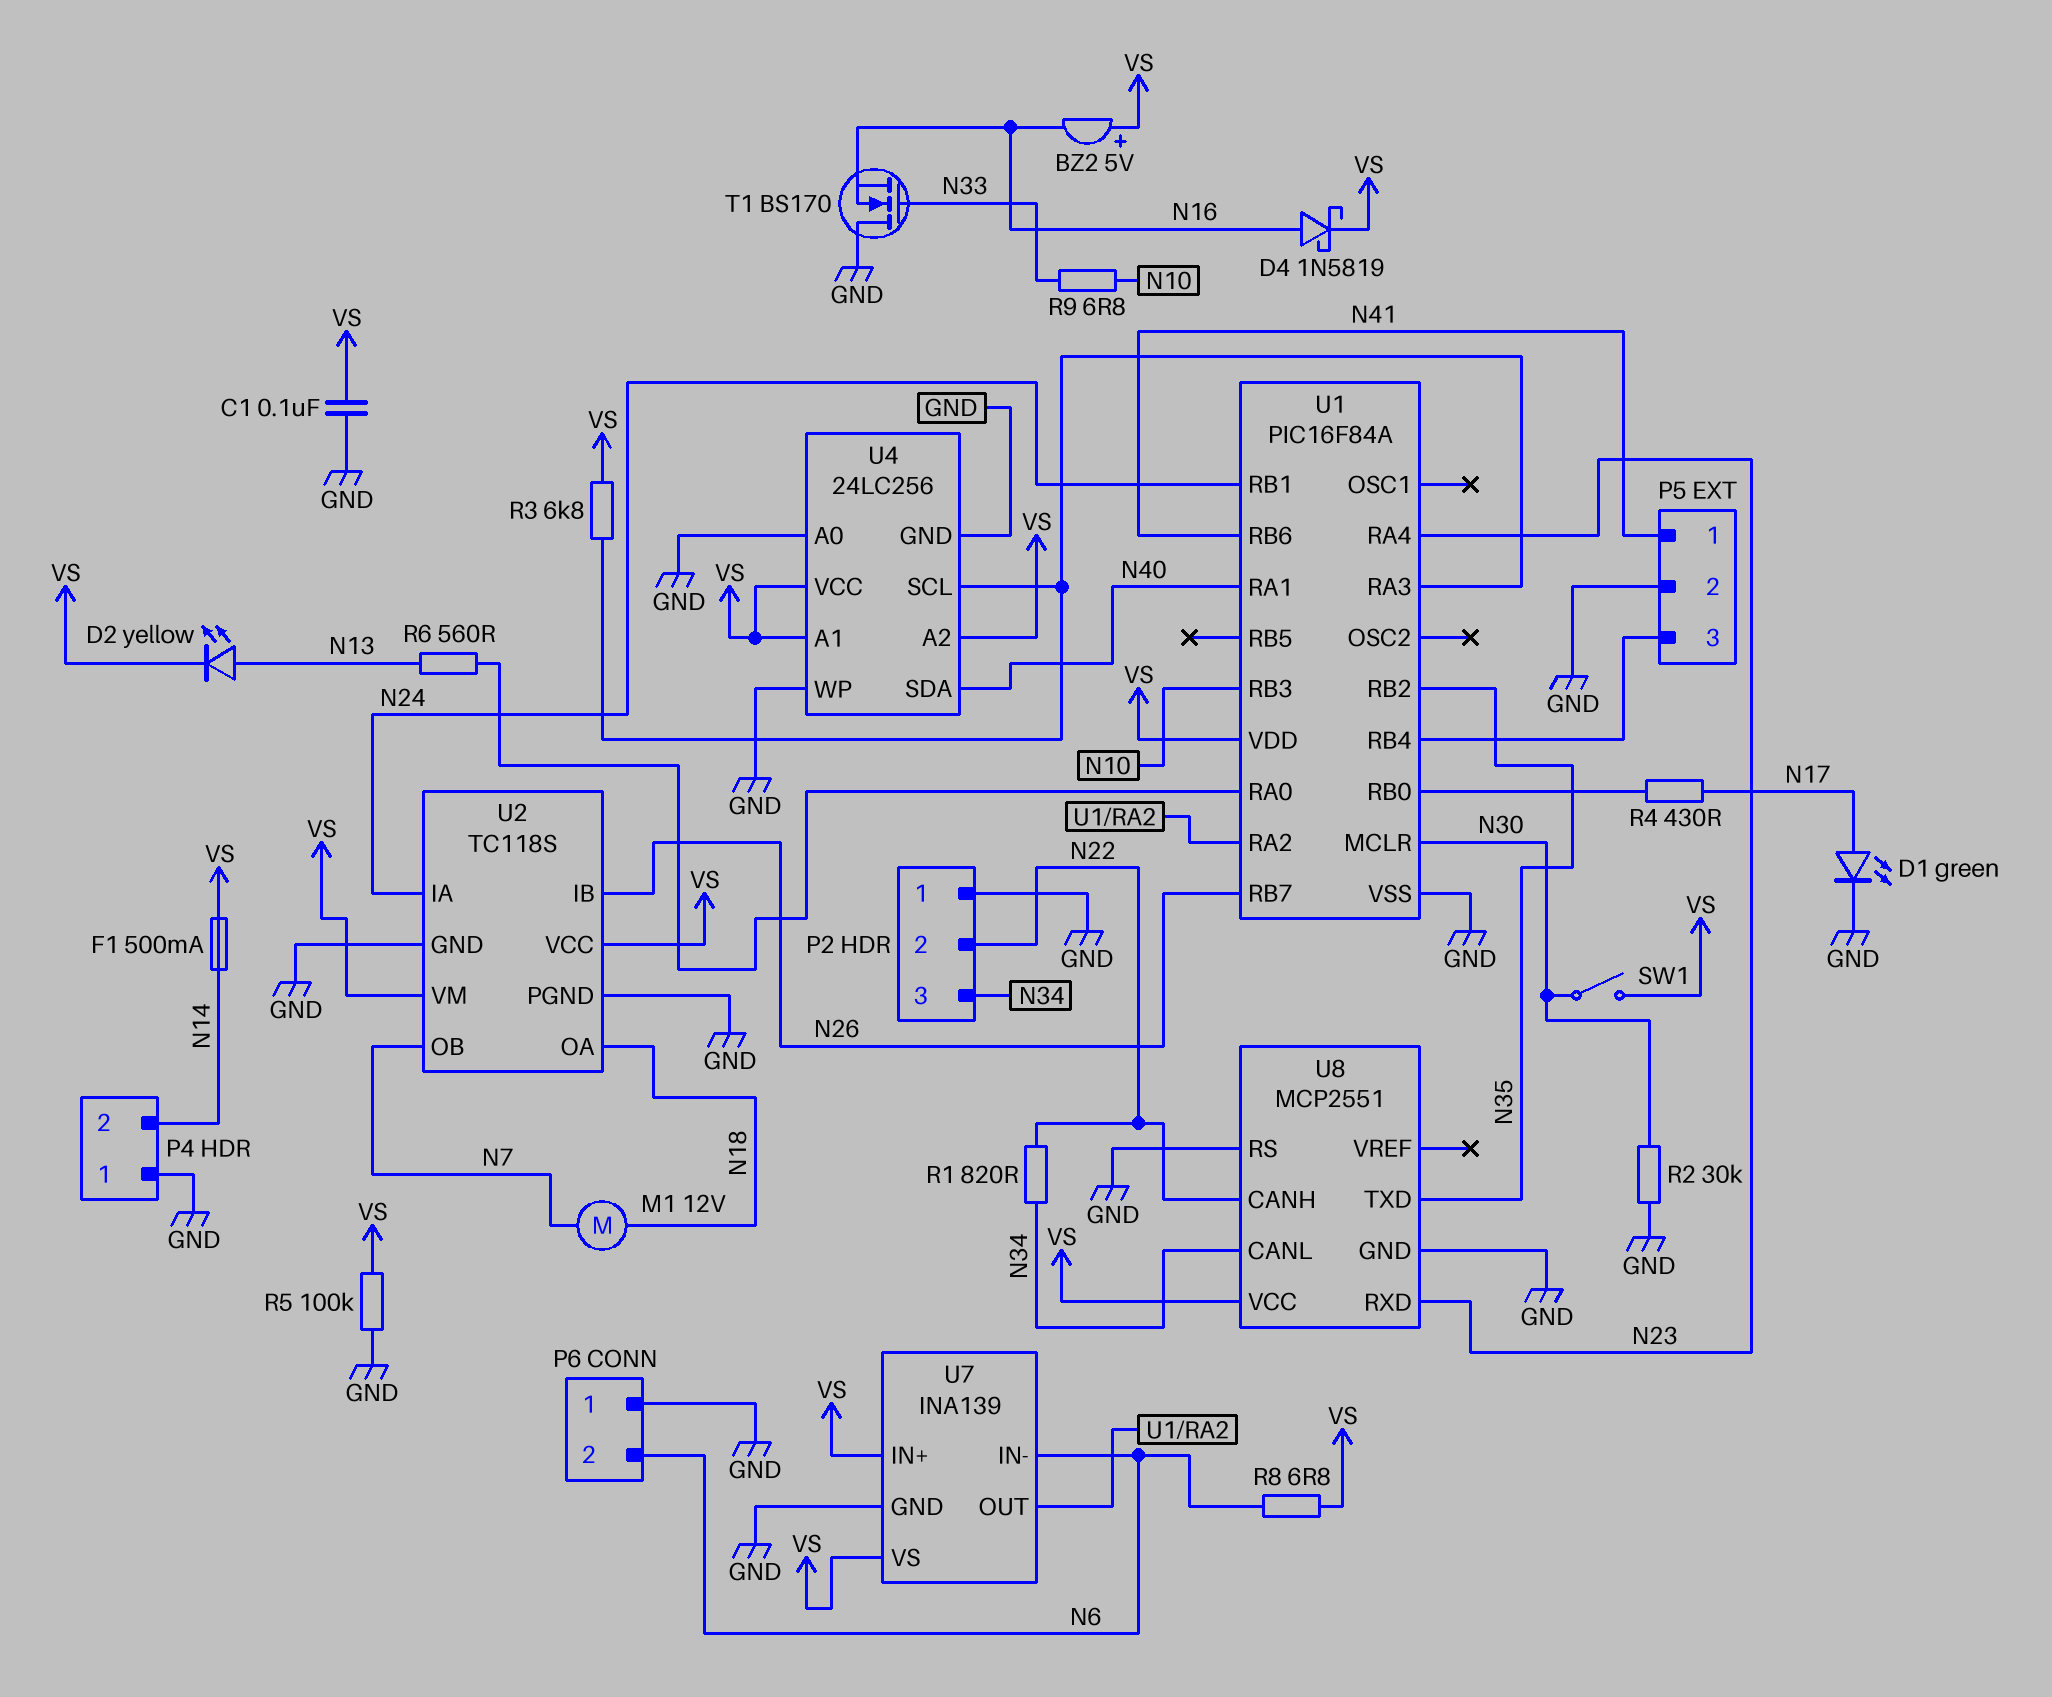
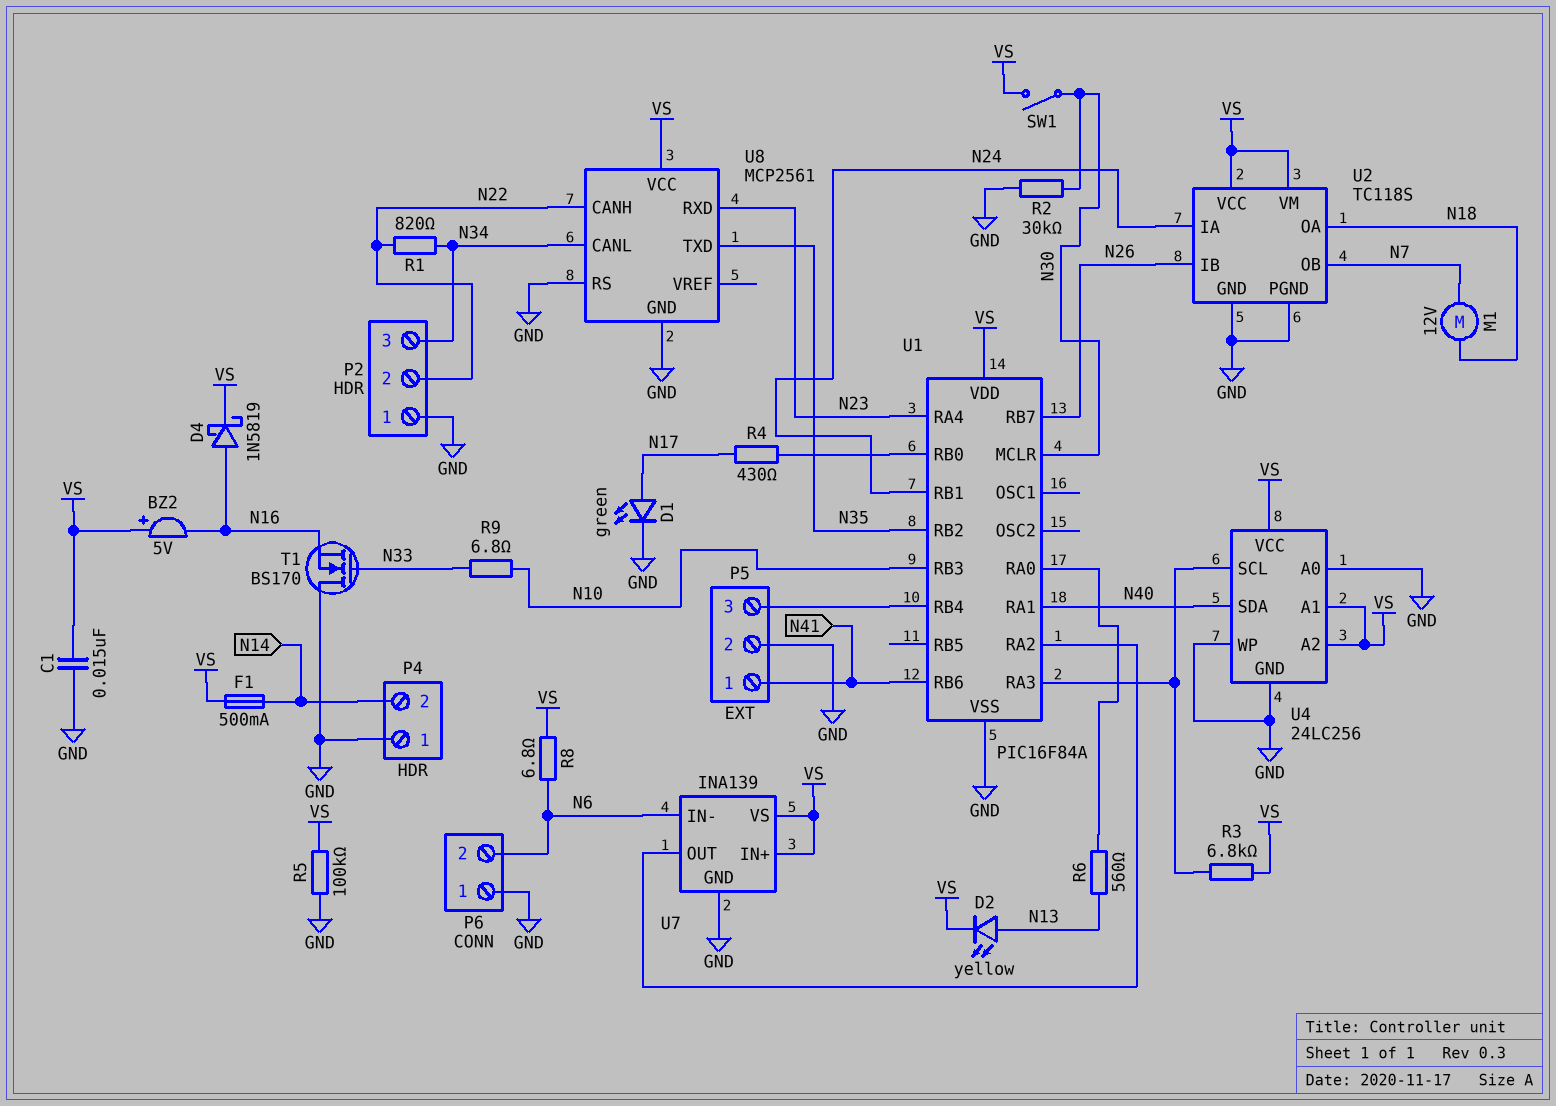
C1: 100nF (GND, VS) -> 15nF (GND, VS)
U8: MCP2551 -> MCP2561

